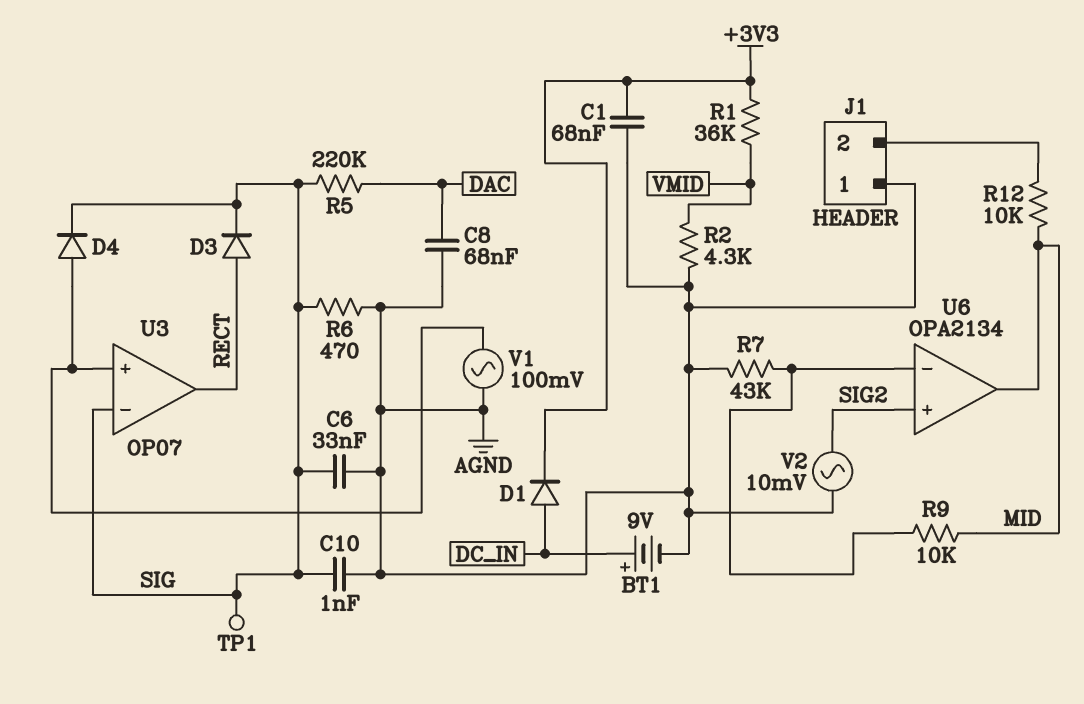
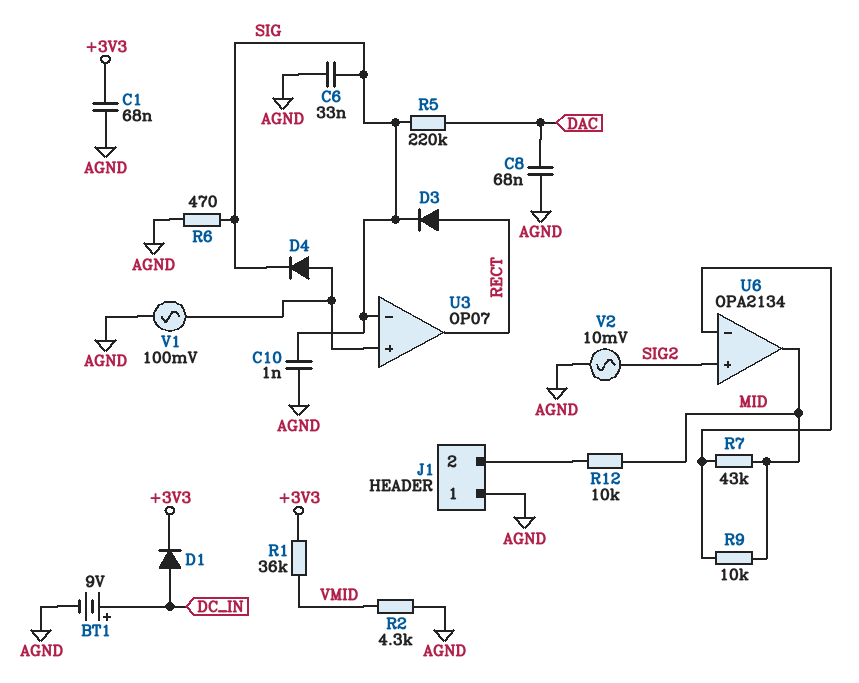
R7: 43k (AGND, U6/in-) -> 43k (MID, U6/in-)
TP1: test point (SIG) -> none

